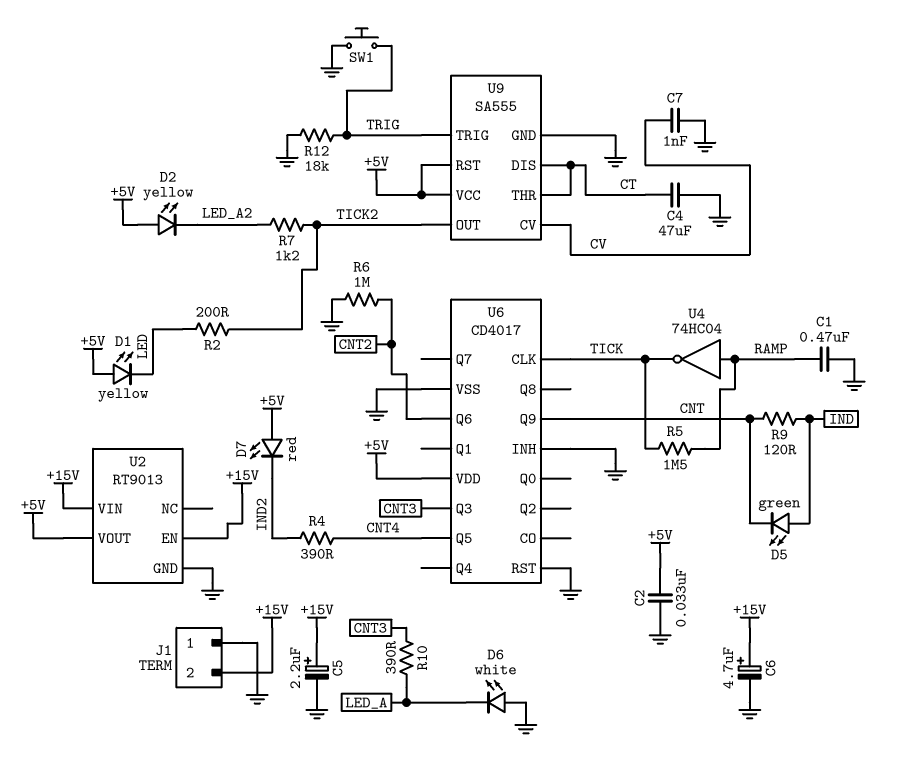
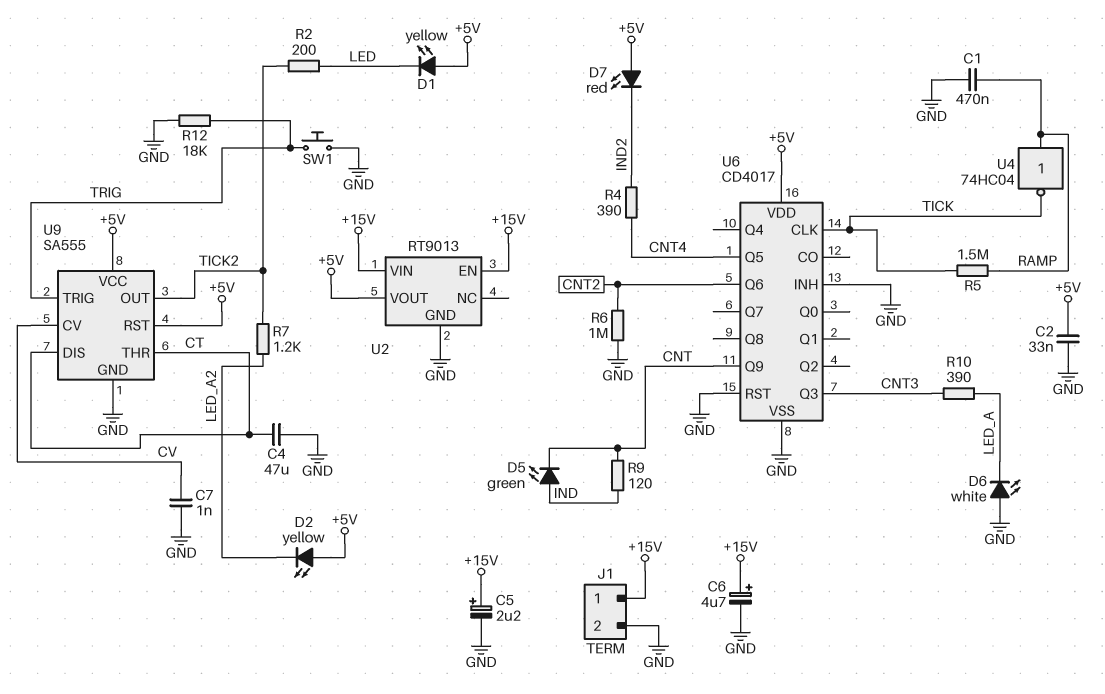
J1 pin 1: GND -> +15V
J1 pin 2: +15V -> GND

